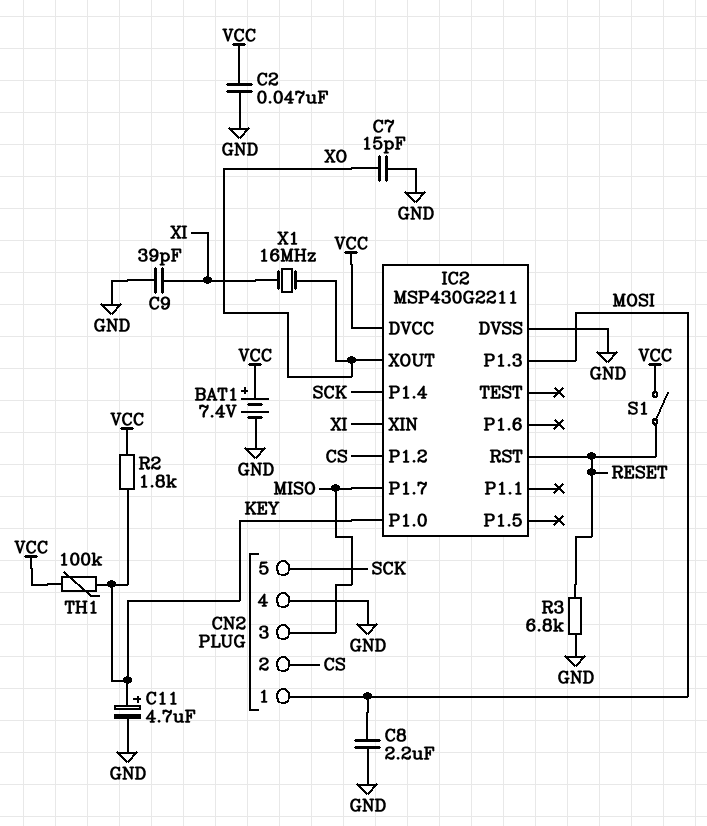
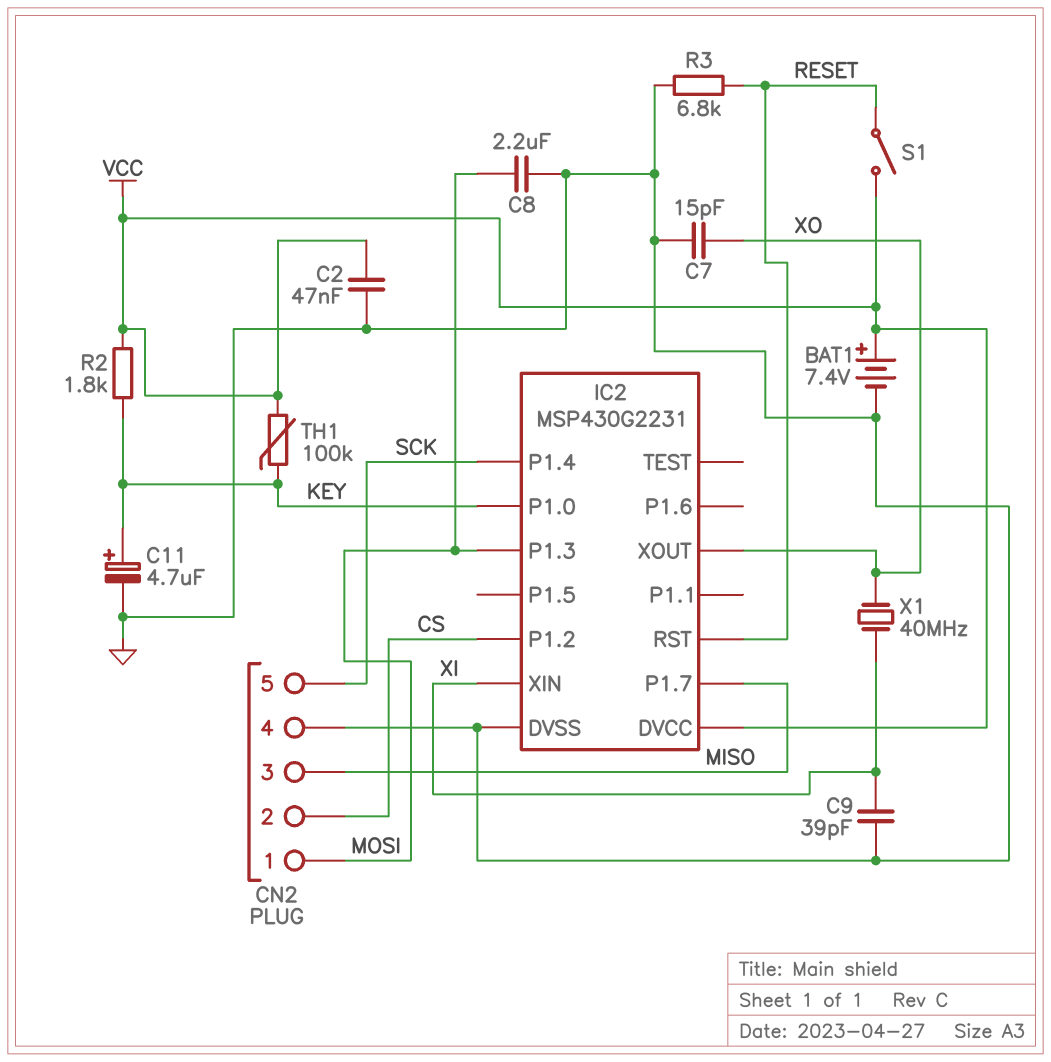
IC2: MSP430G2211 -> MSP430G2231
X1: 16MHz (XI, XO) -> 40MHz (XI, XO)

